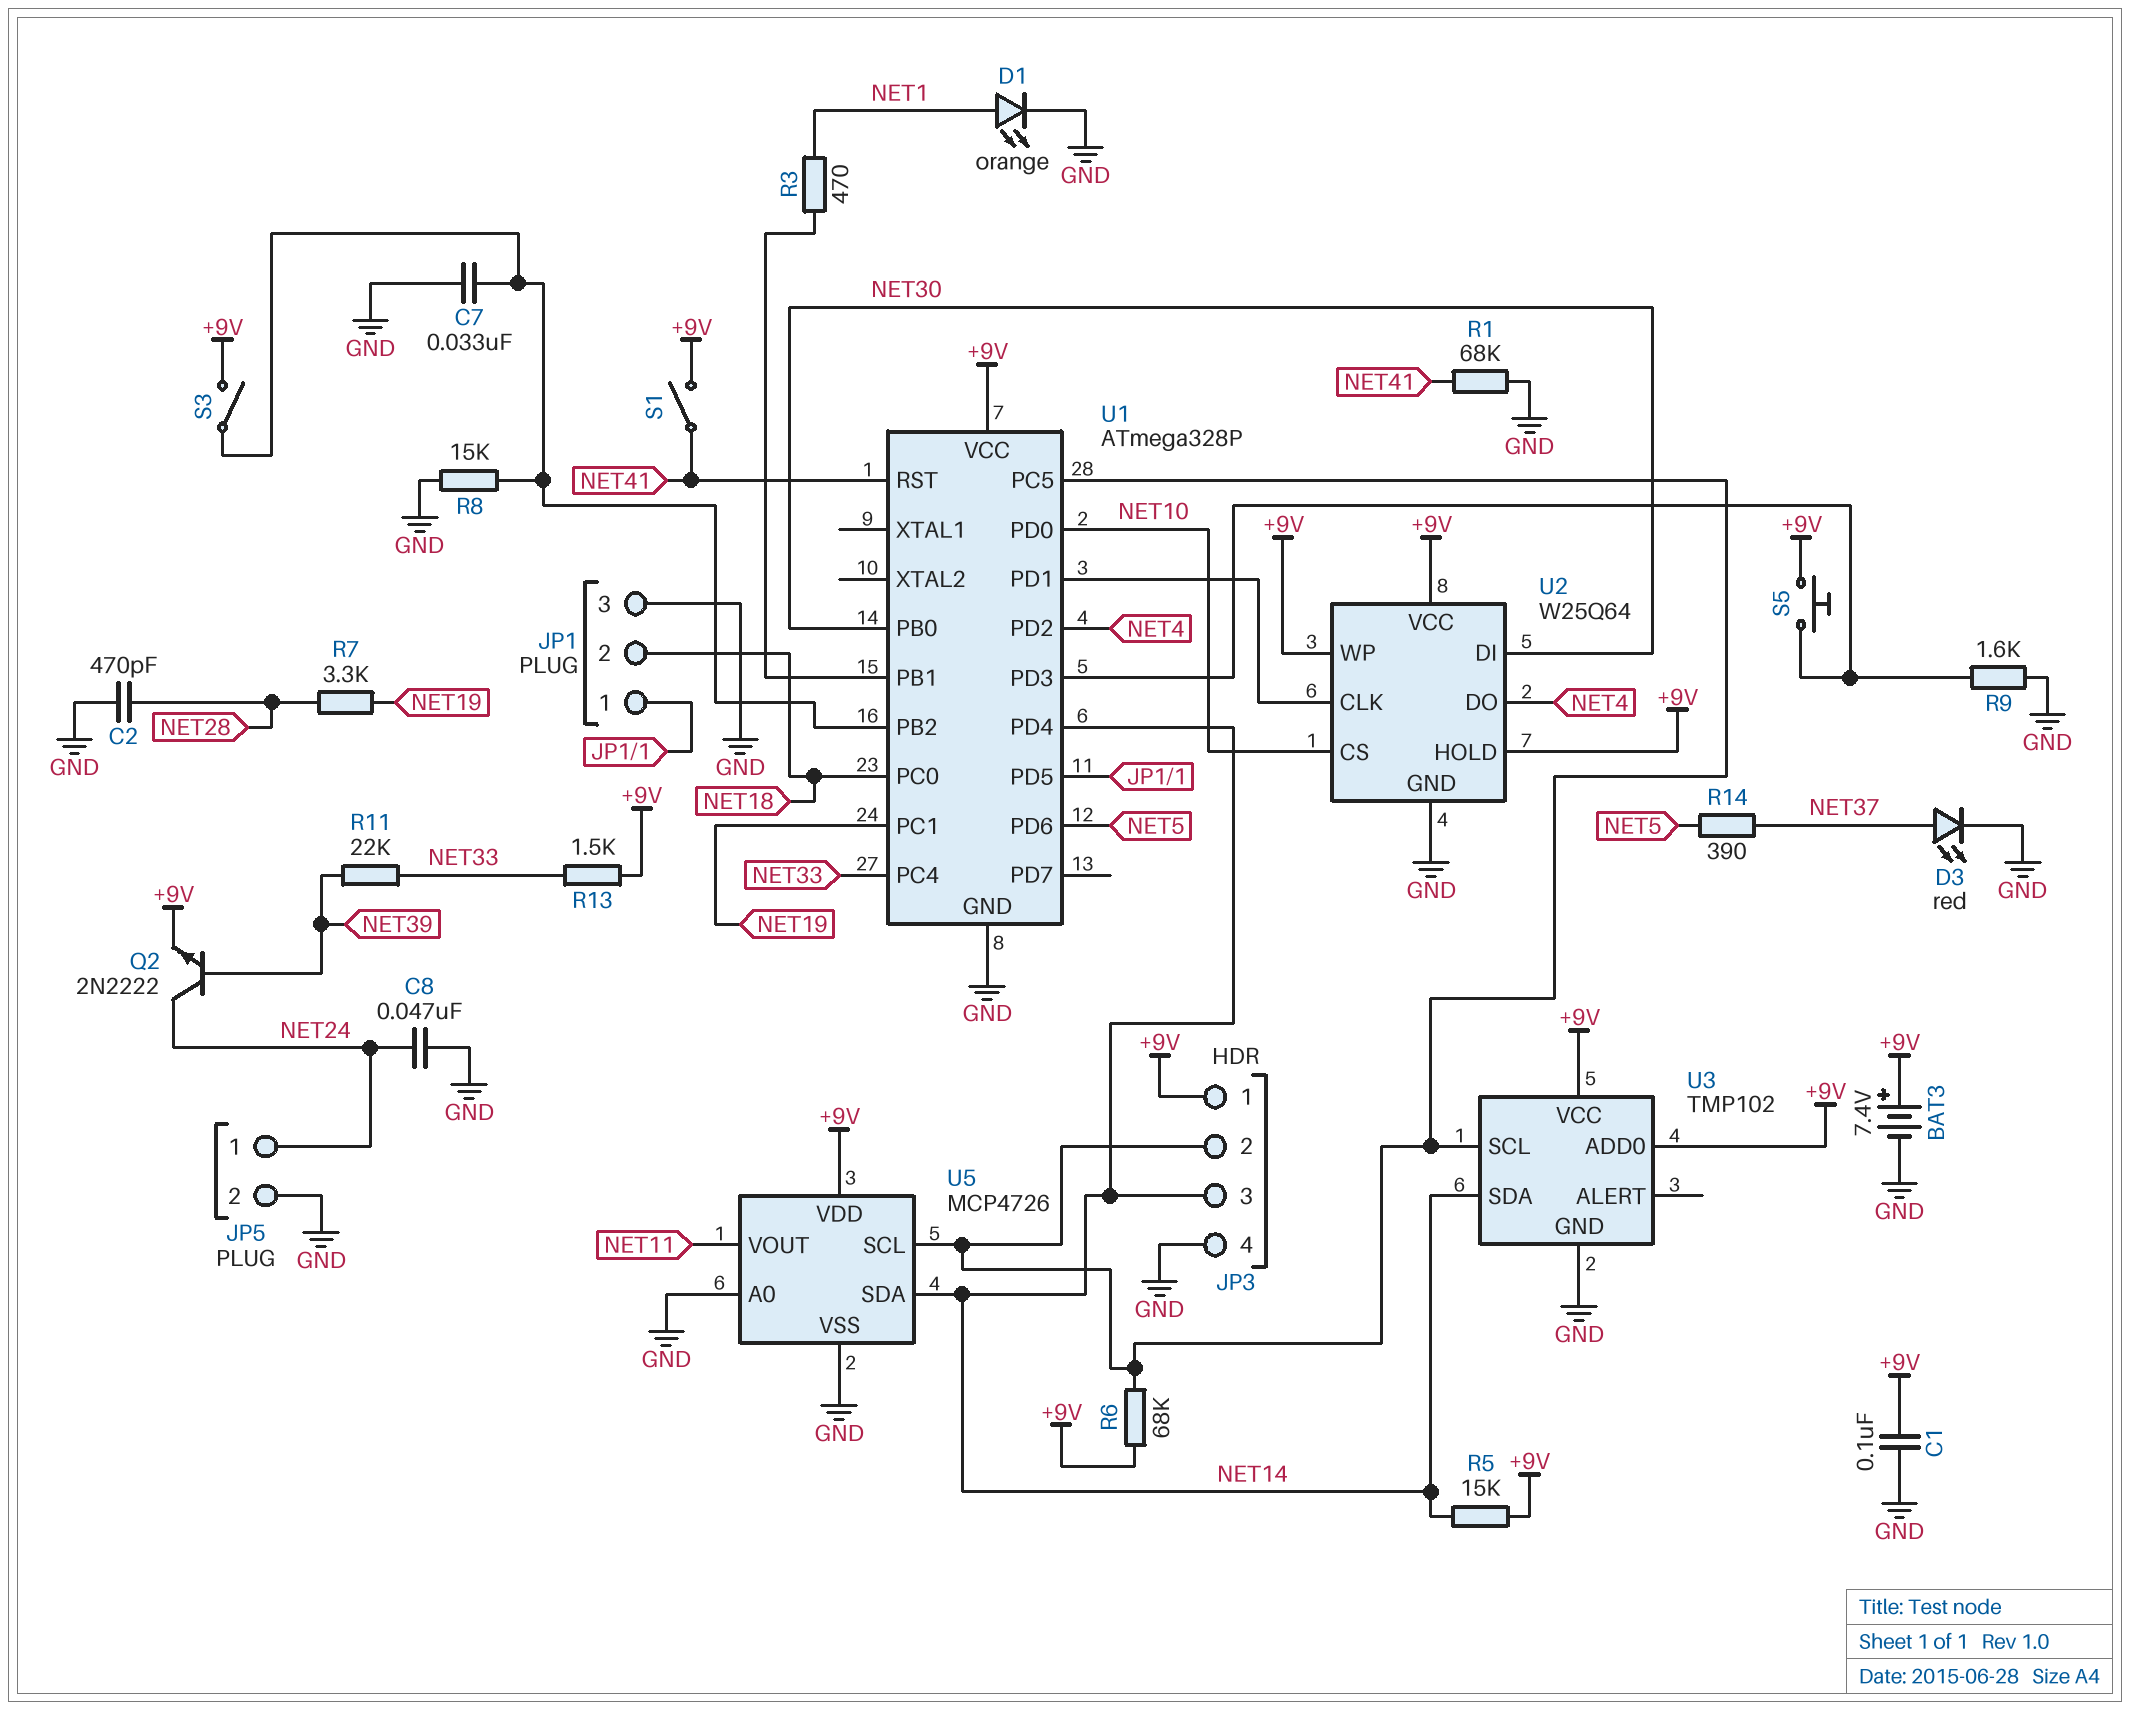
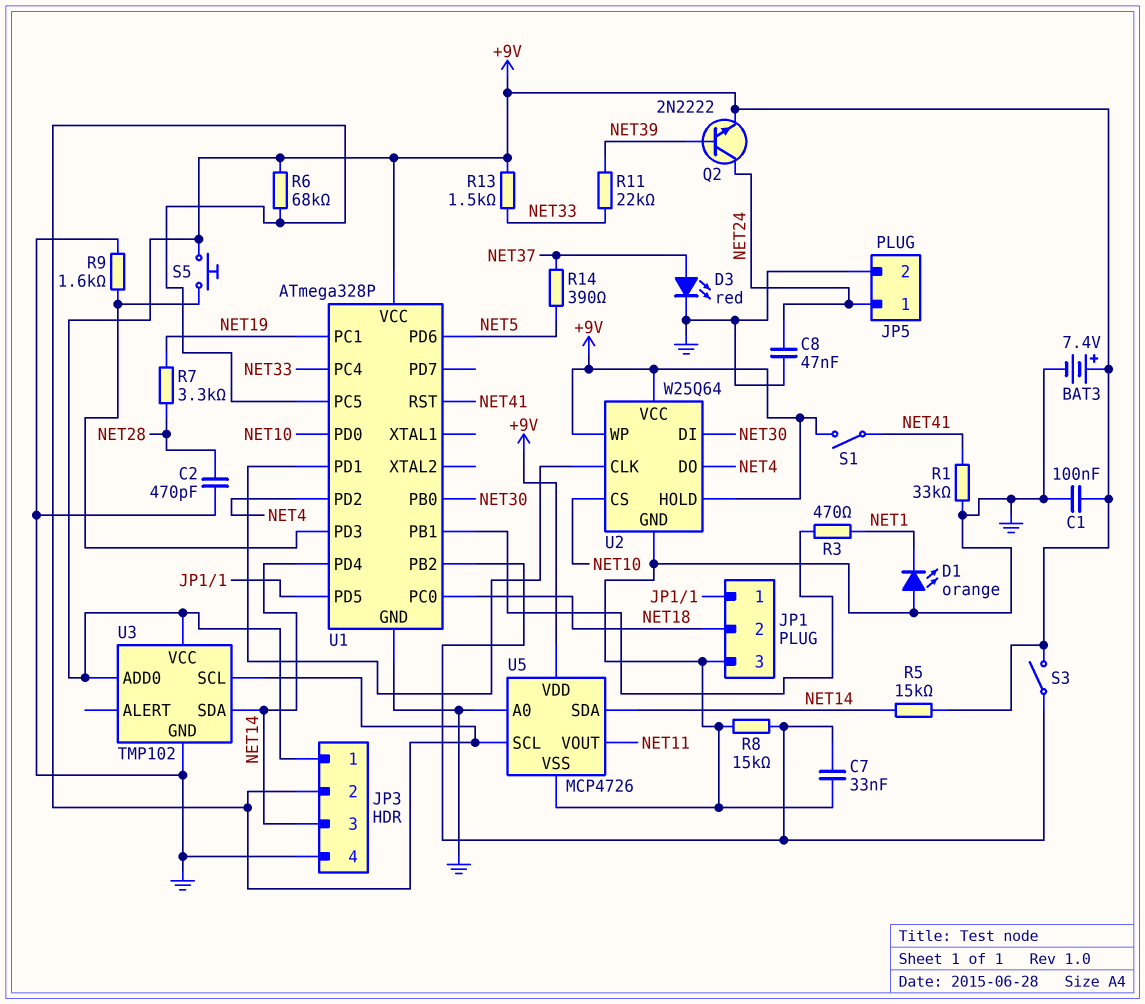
D1: LED orange (A NET1, K GND) -> LED orange (A GND, K NET1)
R1: 68k (GND, NET41) -> 33k (GND, NET41)

